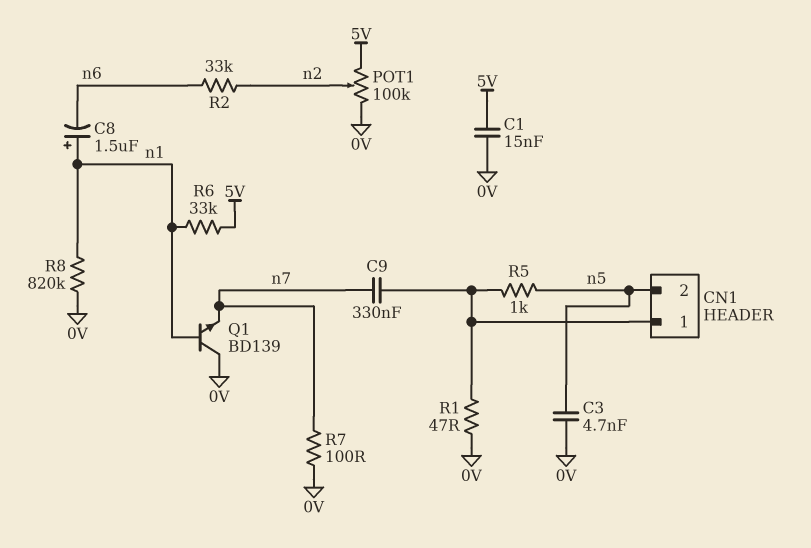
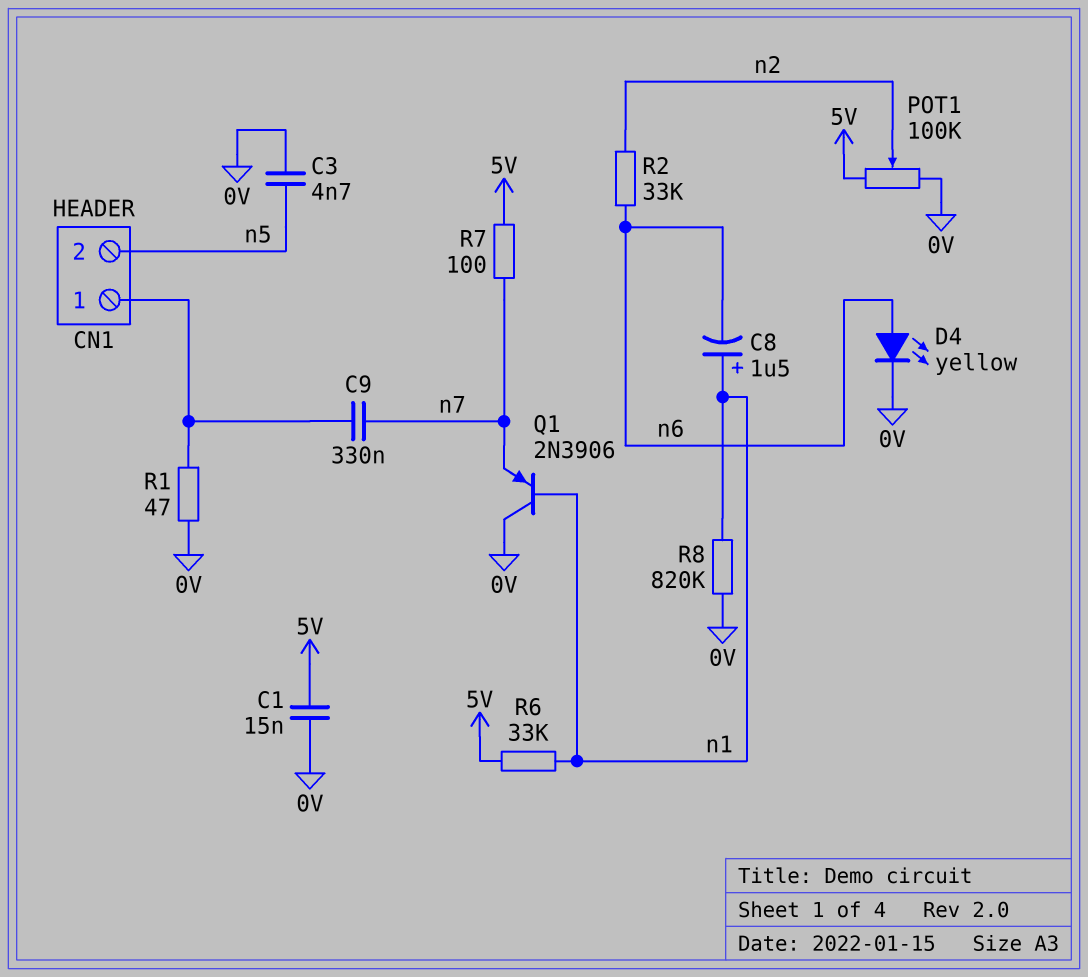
D4: none -> LED yellow (A n6, K 0V)
Q1: NPN BD139 (B n1, C 0V, E n7) -> PNP 2N3906 (B n1, C 0V, E n7)
R5: 1k (CN1/1, n5) -> none
R7: 100 (0V, n7) -> 100 (5V, n7)

